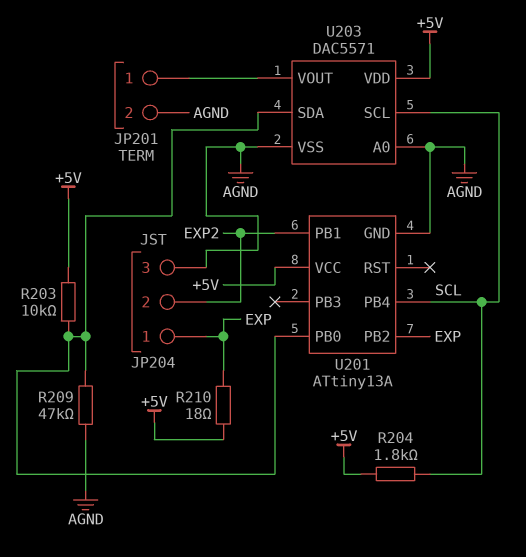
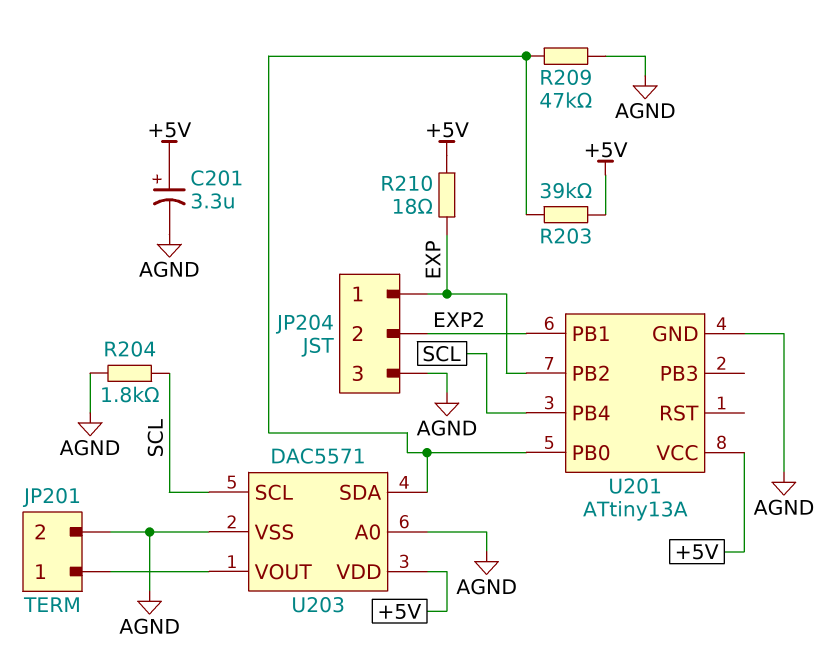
C201: none -> 3.3uF (plus +5V, minus AGND)
R203: 10k (+5V, U201/PB0) -> 39k (+5V, U201/PB0)
R204: 1.8k (+5V, SCL) -> 1.8k (AGND, SCL)

